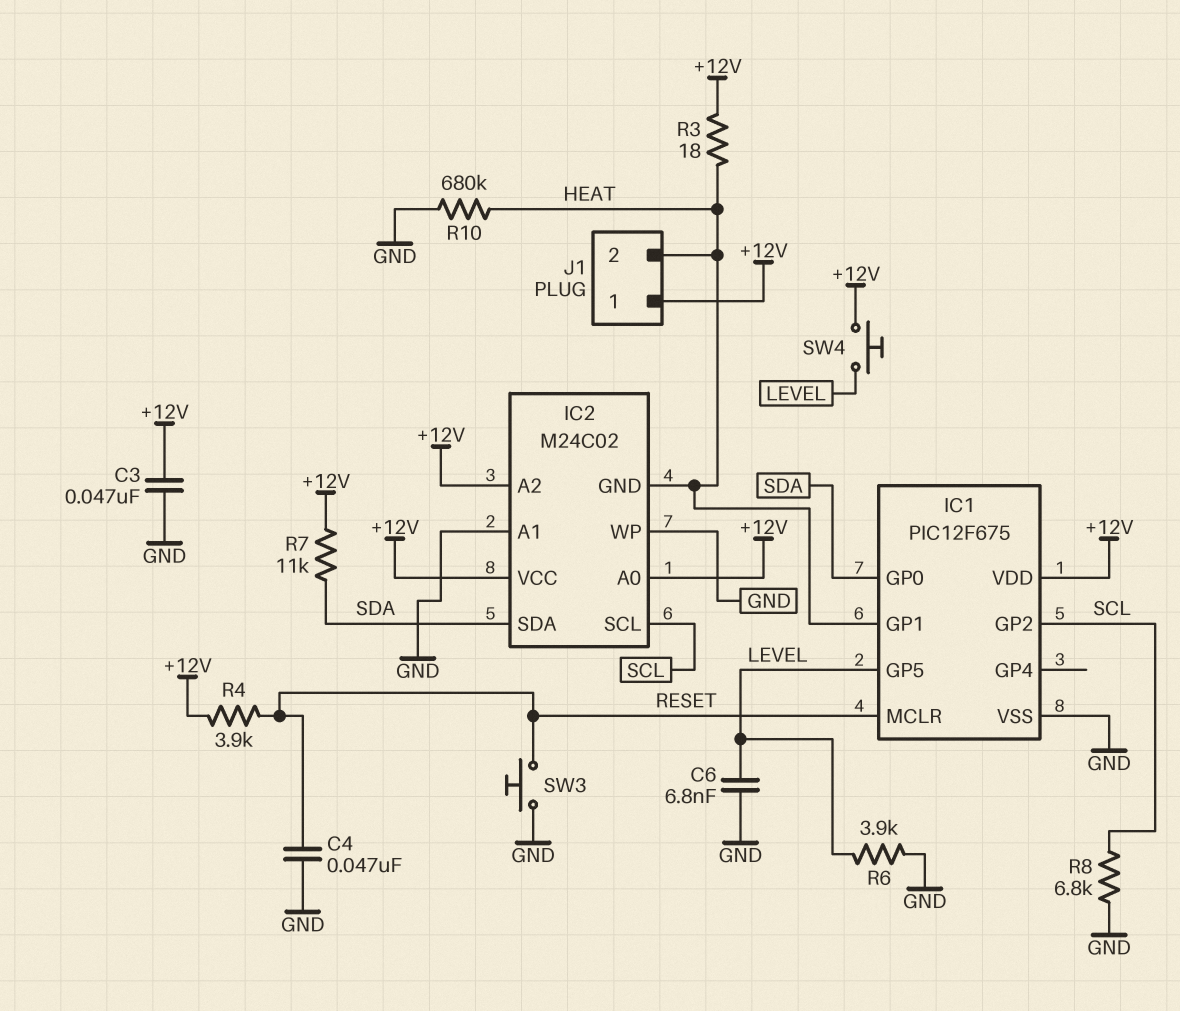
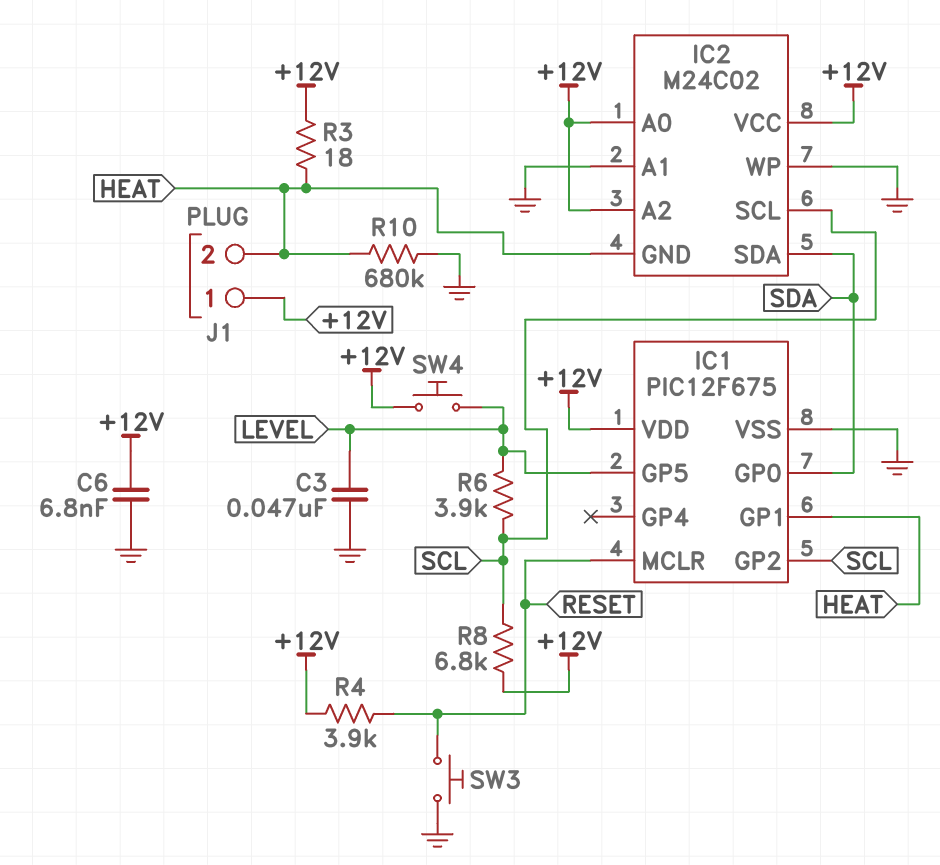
C3: 47nF (+12V, GND) -> 47nF (GND, LEVEL)
C4: 47nF (GND, RESET) -> none
C6: 6.8nF (GND, LEVEL) -> 6.8nF (+12V, GND)
R6: 3.9k (GND, LEVEL) -> 3.9k (LEVEL, SCL)
R7: 11k (+12V, SDA) -> none
R8: 6.8k (GND, SCL) -> 6.8k (+12V, SCL)

